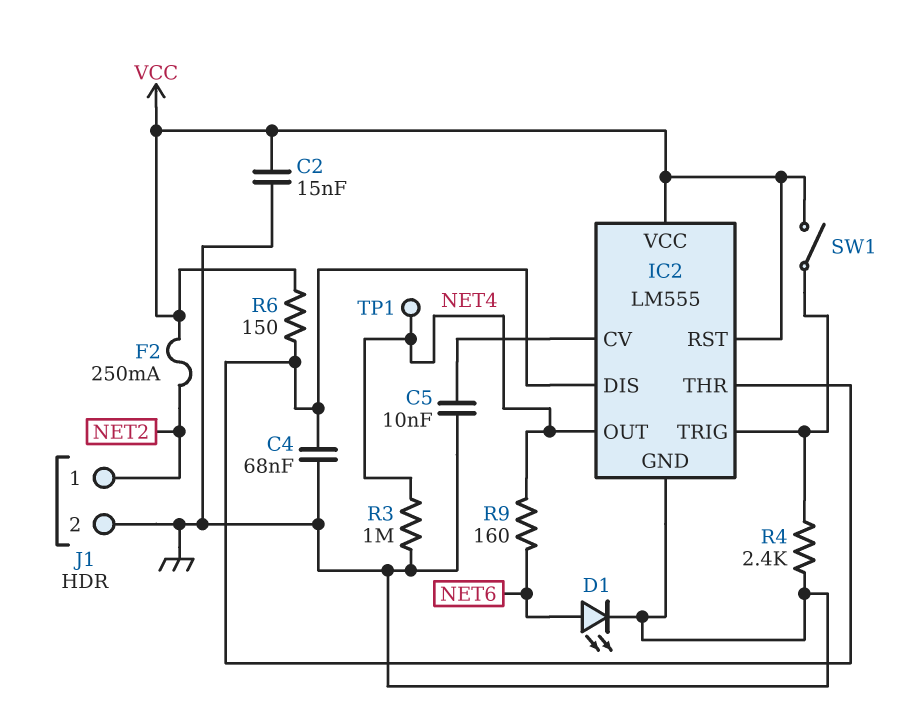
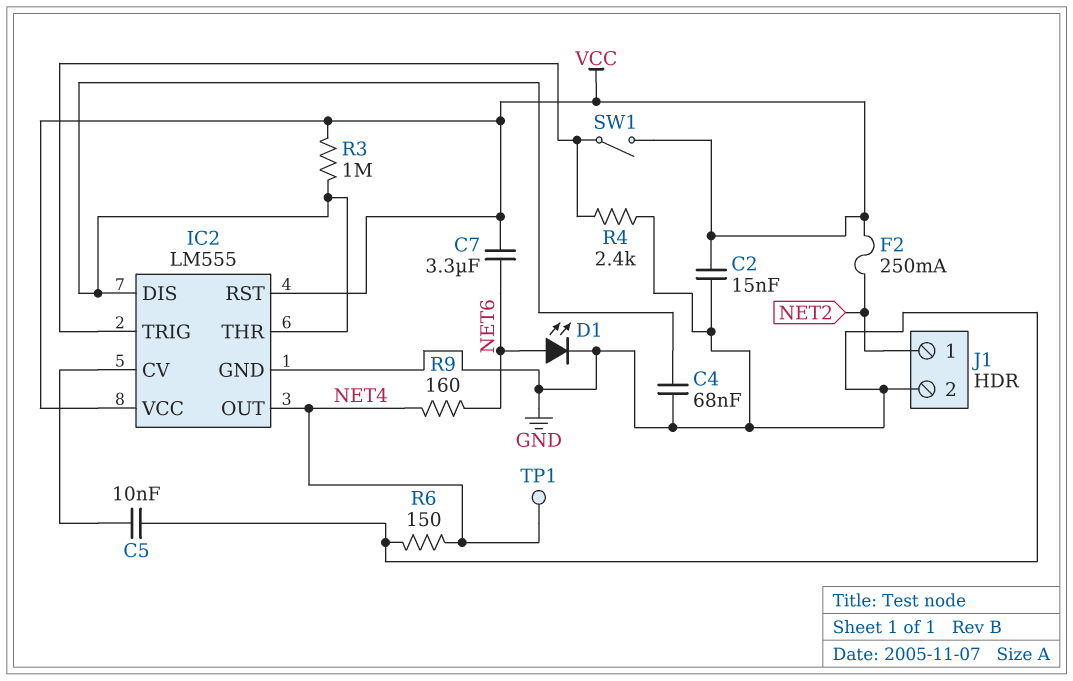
C7: none -> 3.3uF (NET6, VCC)
R3: 1M (GND, NET4) -> 1M (IC2/DIS, VCC)
R6: 150 (IC2/DIS, VCC) -> 150 (GND, NET4)

